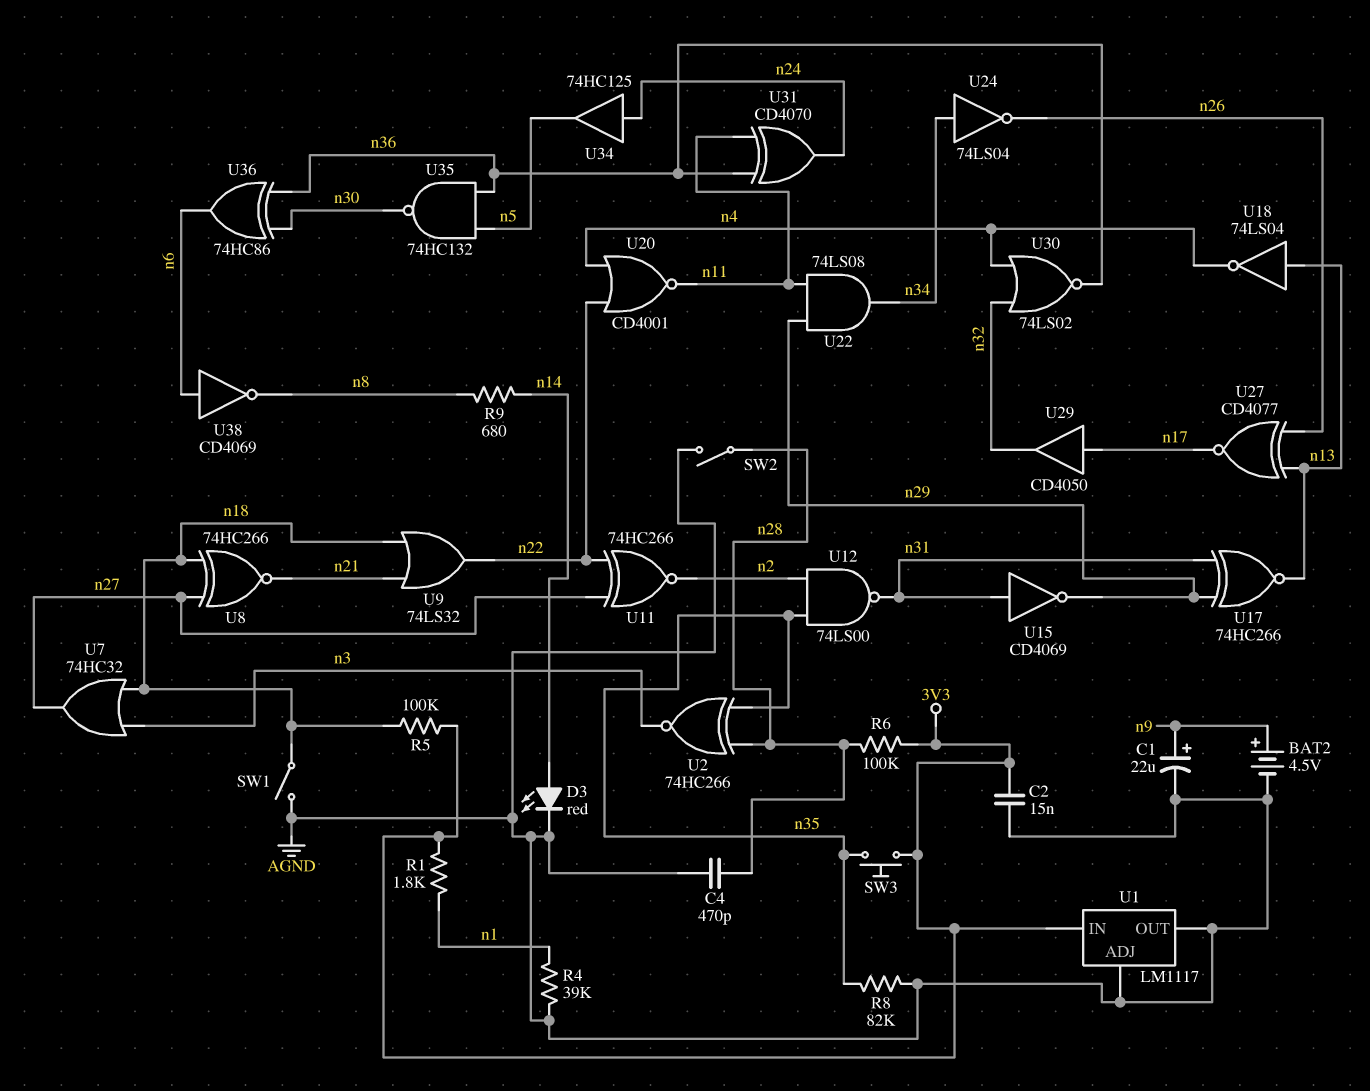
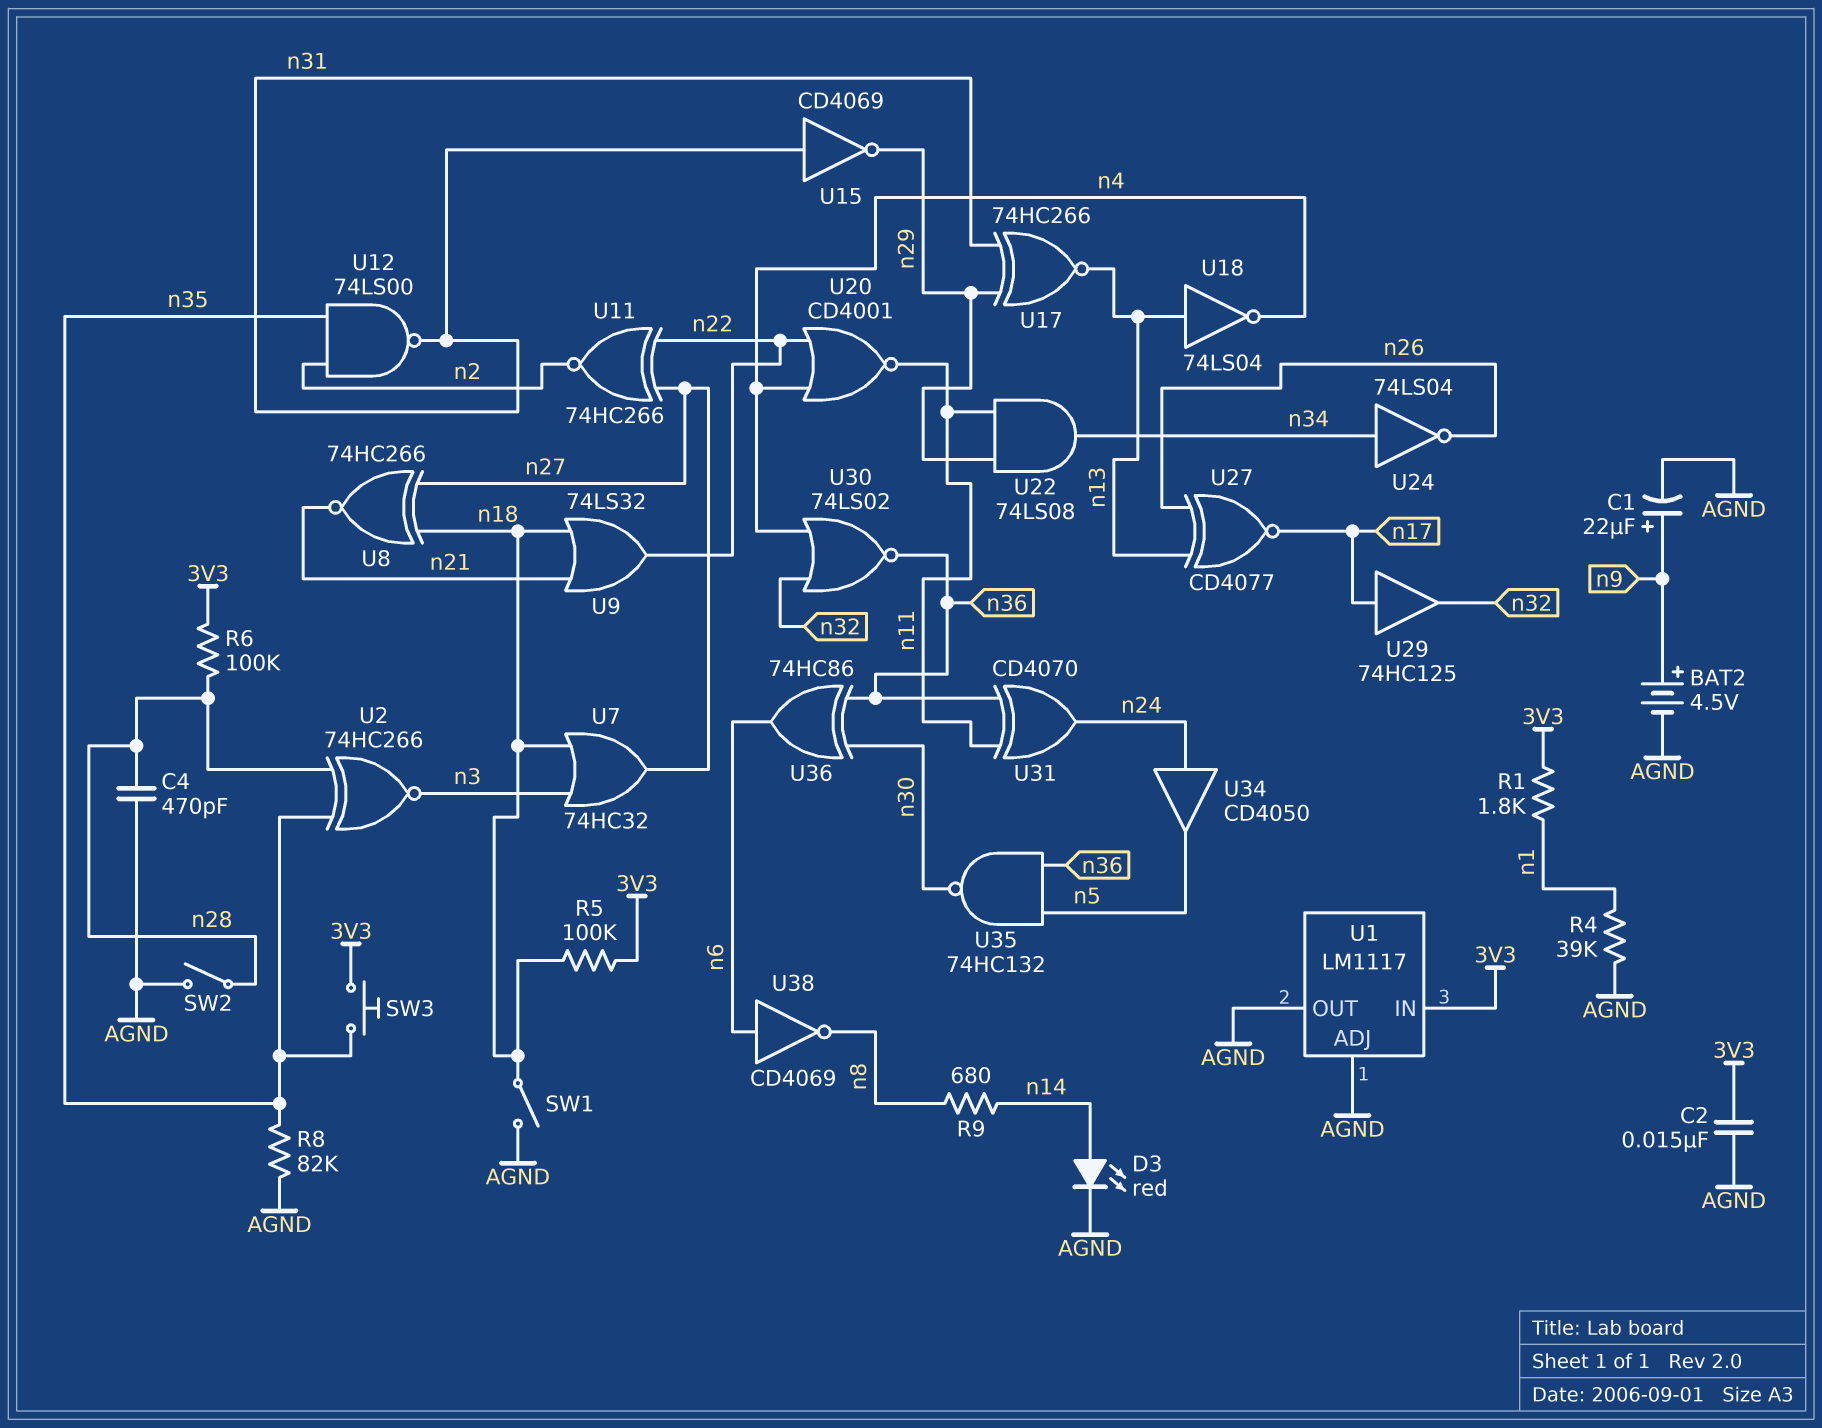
U29: buffer CD4050 (in n17, out n32) -> buffer 74HC125 (in n17, out n32)
U34: buffer 74HC125 (in n24, out n5) -> buffer CD4050 (in n24, out n5)

